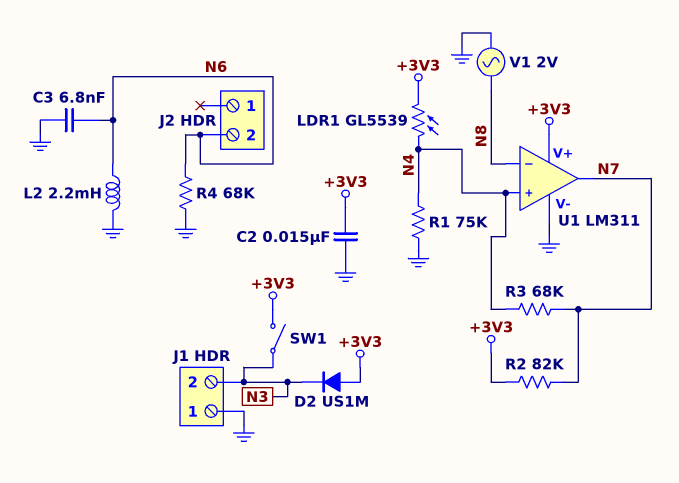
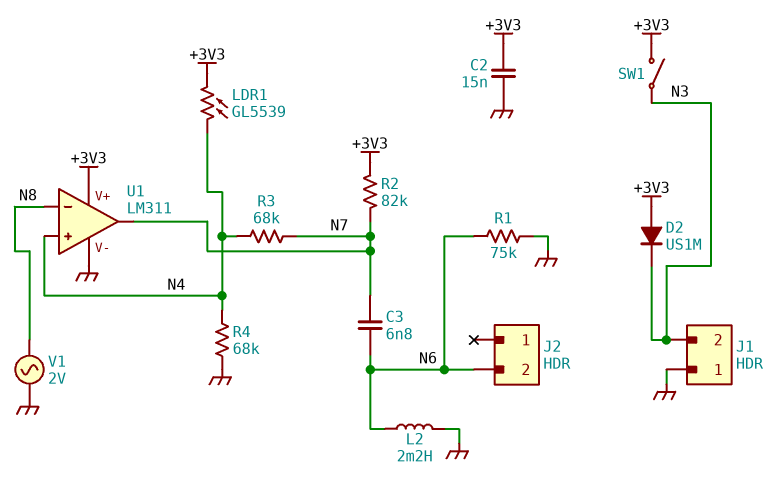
C3: 6.8nF (GND, N6) -> 6.8nF (N6, N7)
R1: 75k (GND, N4) -> 75k (GND, N6)
R4: 68k (GND, N6) -> 68k (GND, N4)

